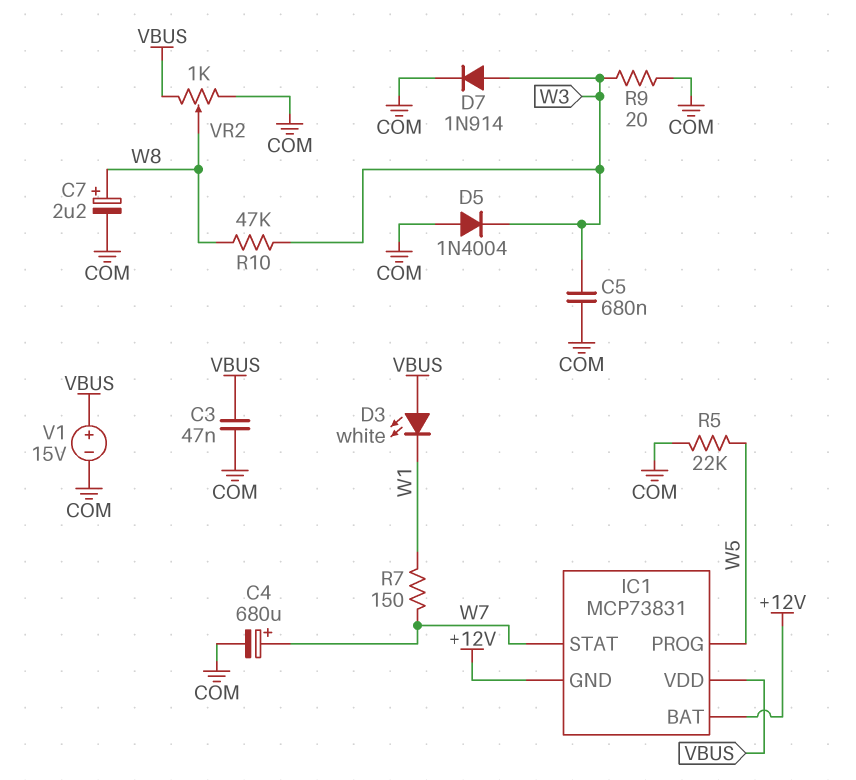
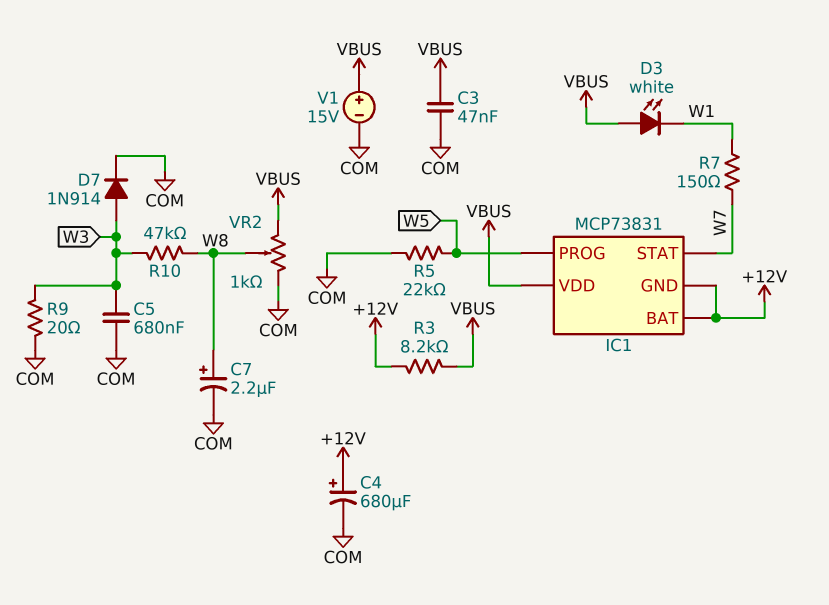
C4: 680uF (plus W7, minus COM) -> 680uF (plus +12V, minus COM)
D5: diode 1N4004 (A COM, K W3) -> none
R3: none -> 8.2k (+12V, VBUS)

